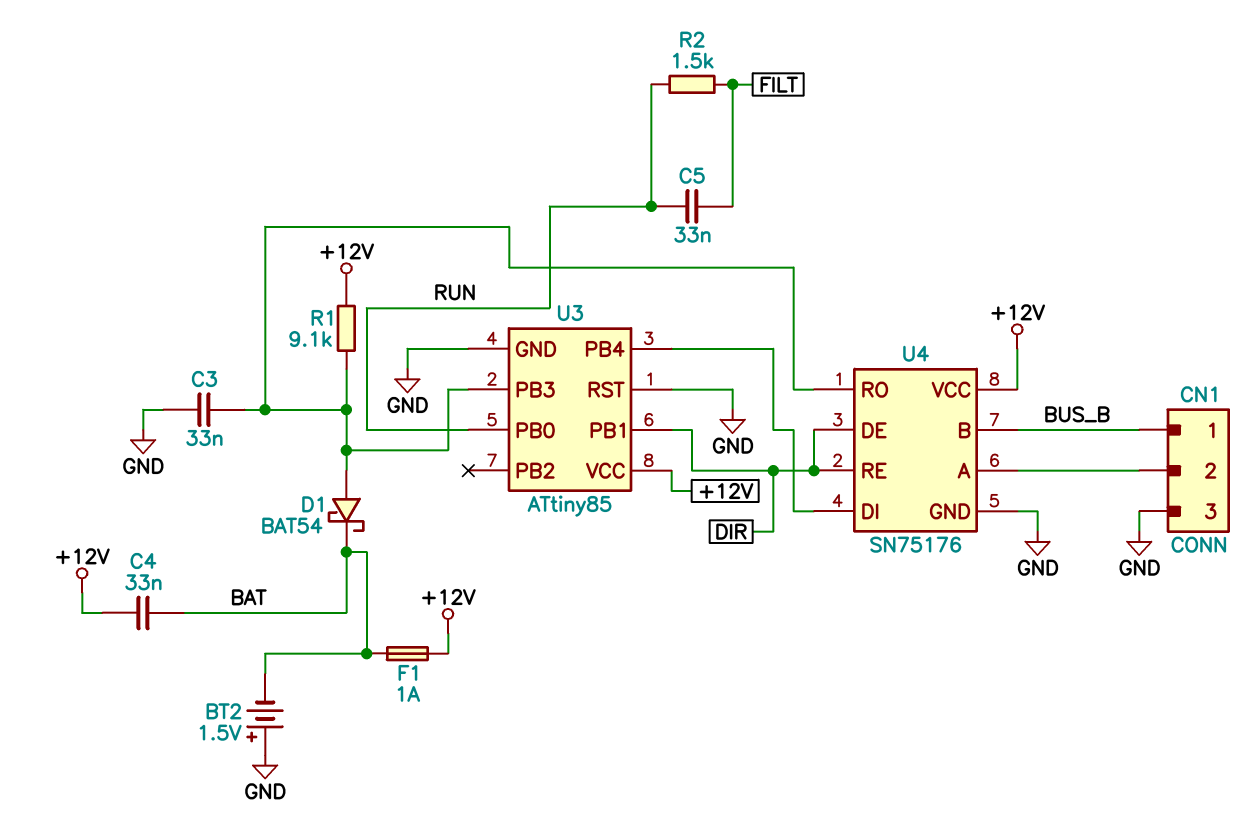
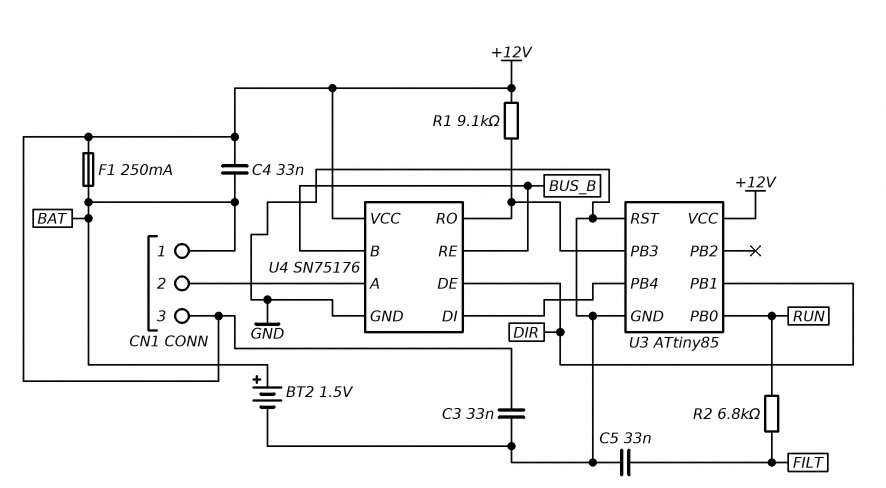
BT2: 1.5V (plus GND, minus BAT) -> 1.5V (plus BAT, minus GND)
C3: 33nF (GND, U3/PB3) -> 33nF (+12V, GND)
C5: 33nF (FILT, RUN) -> 33nF (FILT, GND)
CN1 pin 1: BUS_B -> BAT
CN1 pin 3: GND -> +12V
D1: schottky BAT54 (A U3/PB3, K BAT) -> none
F1: 1A (+12V, BAT) -> 250mA (+12V, BAT)
R2: 1.5k (FILT, RUN) -> 6.8k (FILT, RUN)
U4 pin RE: DIR -> BUS_B

